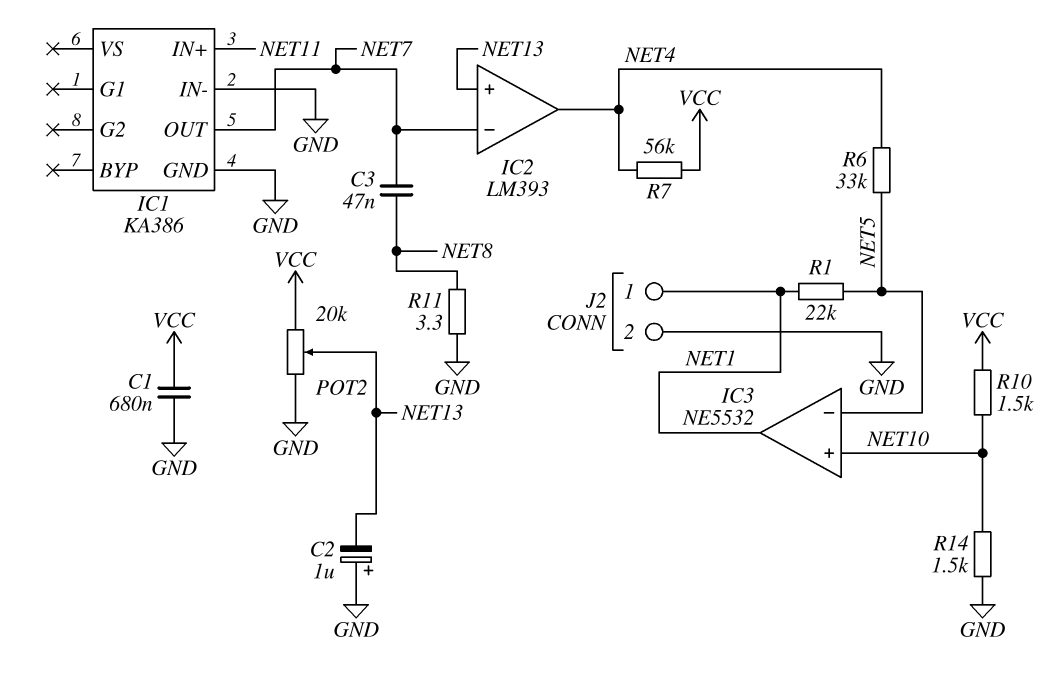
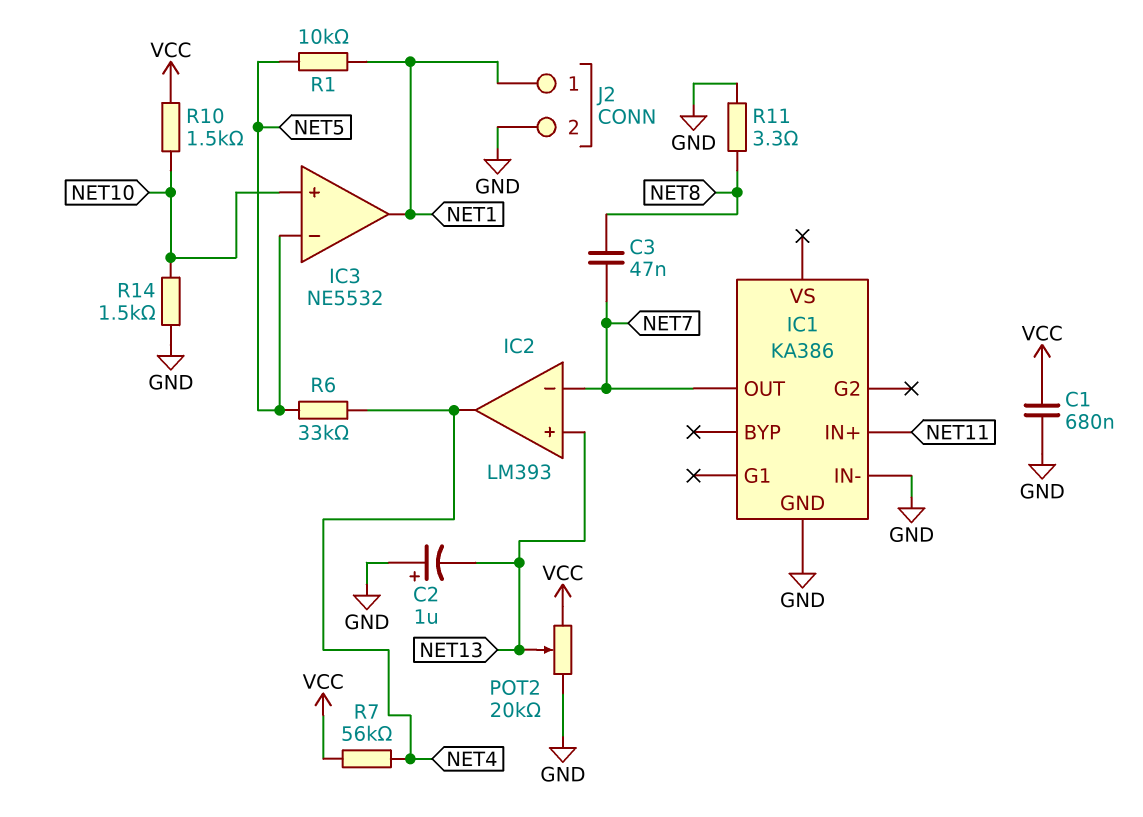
R1: 22k (NET1, NET5) -> 10k (NET1, NET5)

